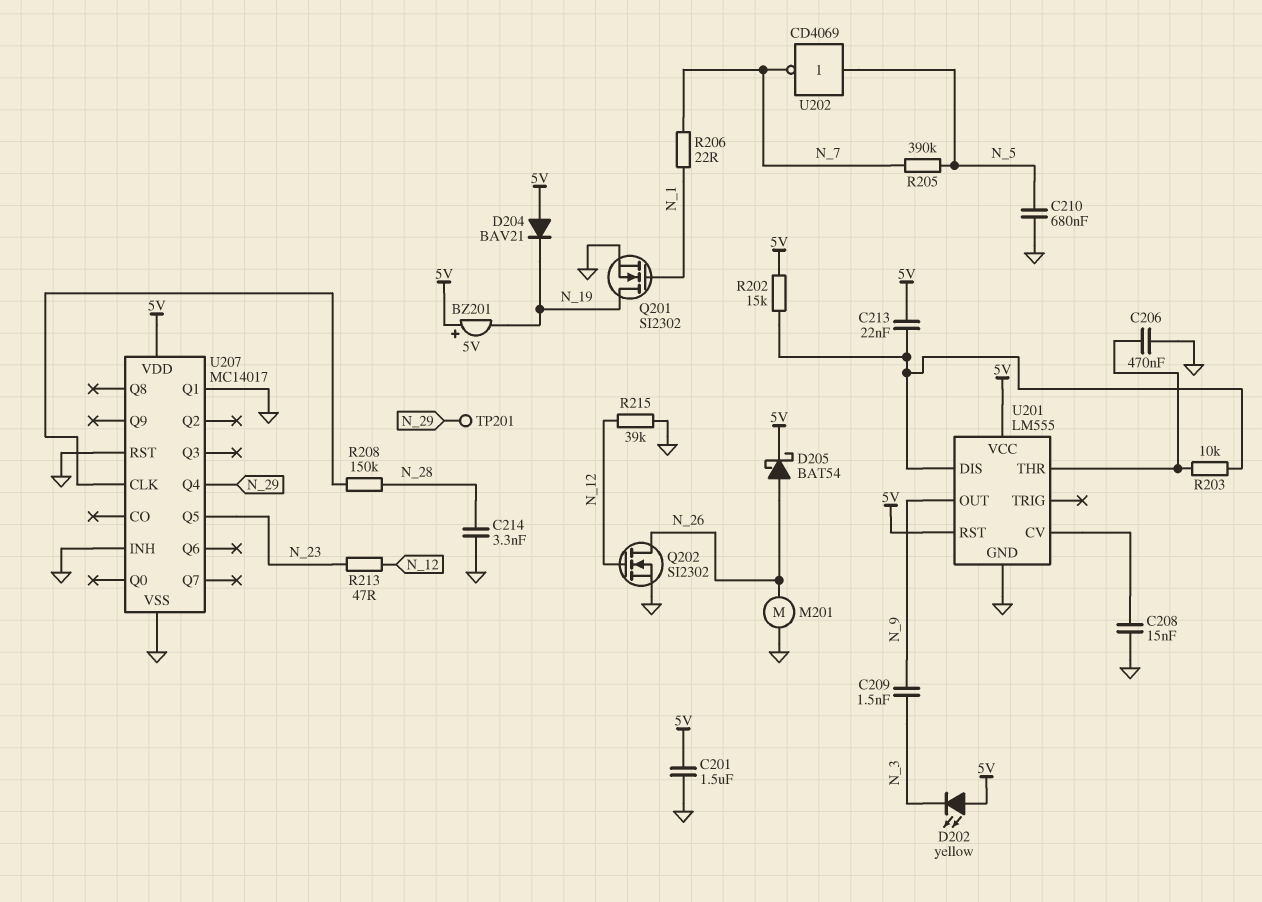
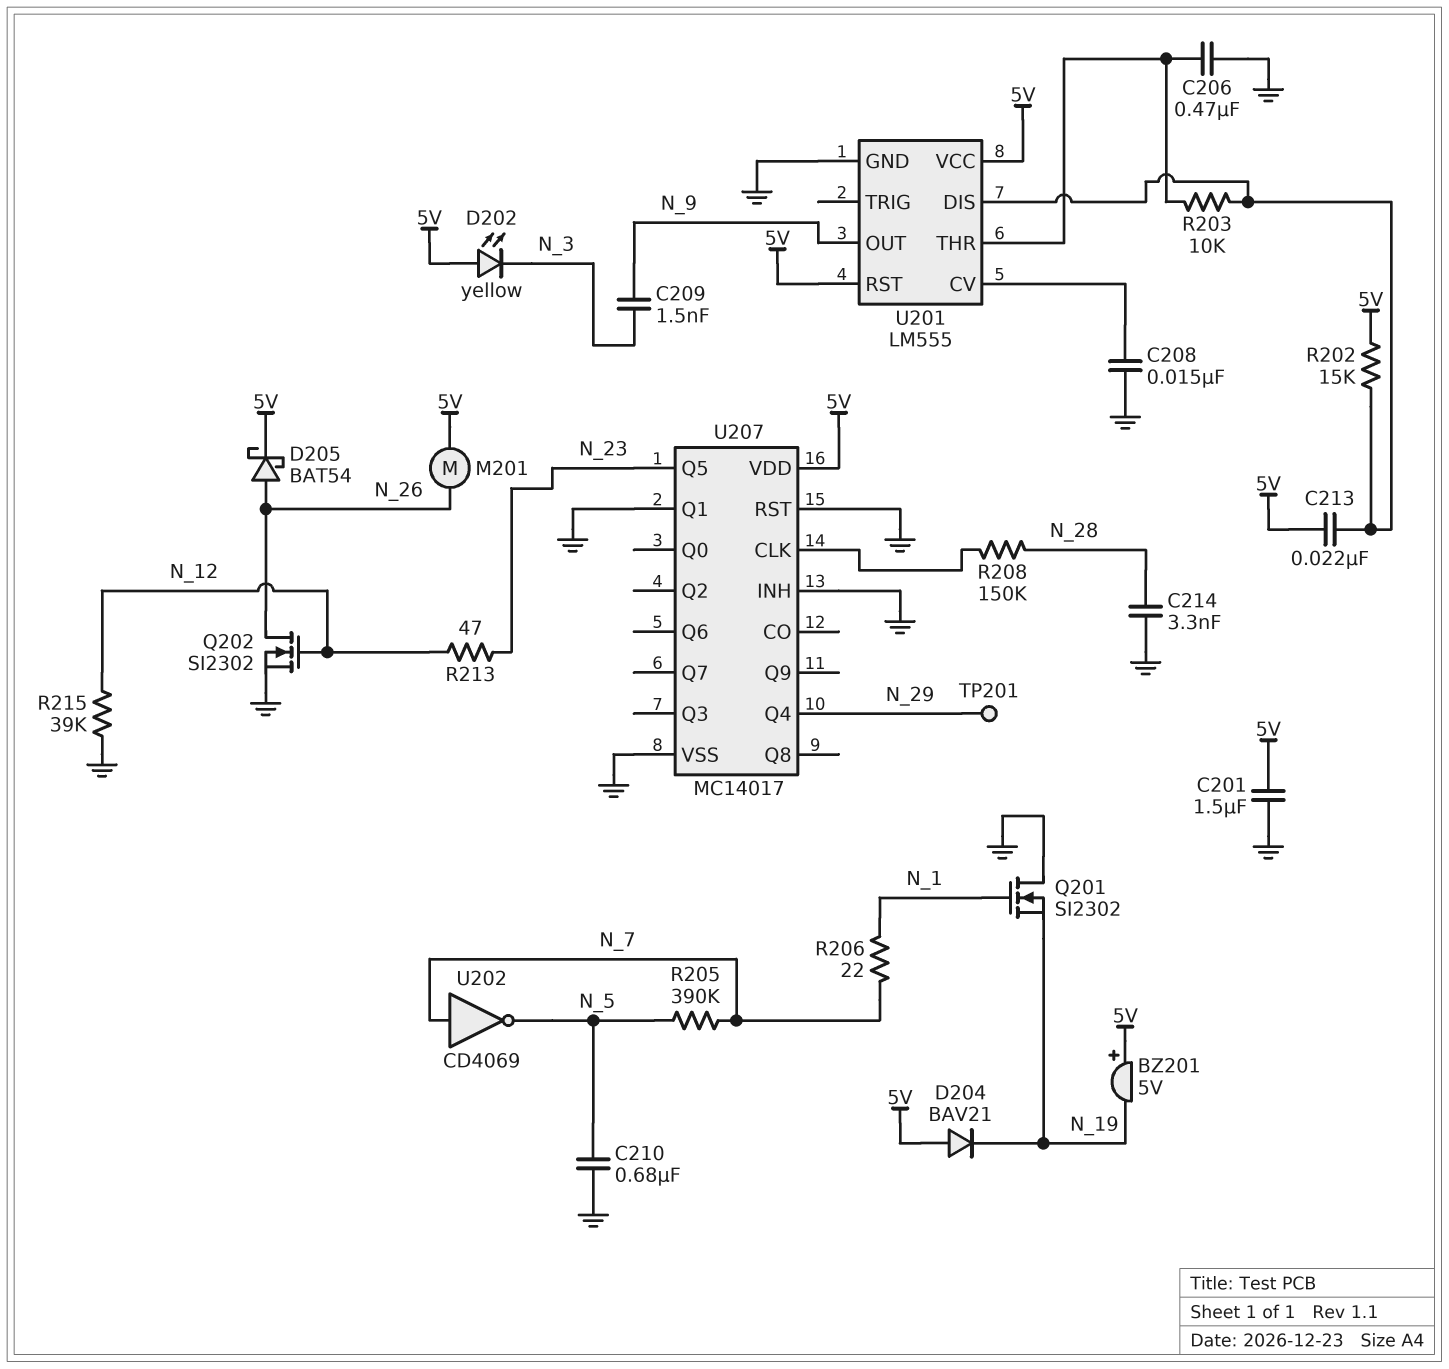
M201: motor (GND, N_26) -> motor (5V, N_26)
Q201: NMOS SI2302 (G N_1, D N_19, S GND) -> NMOS SI2302 (G N_1, D GND, S N_19)
U202: NOT CD4069 (in N_5, out N_7) -> NOT CD4069 (in N_7, out N_5)

